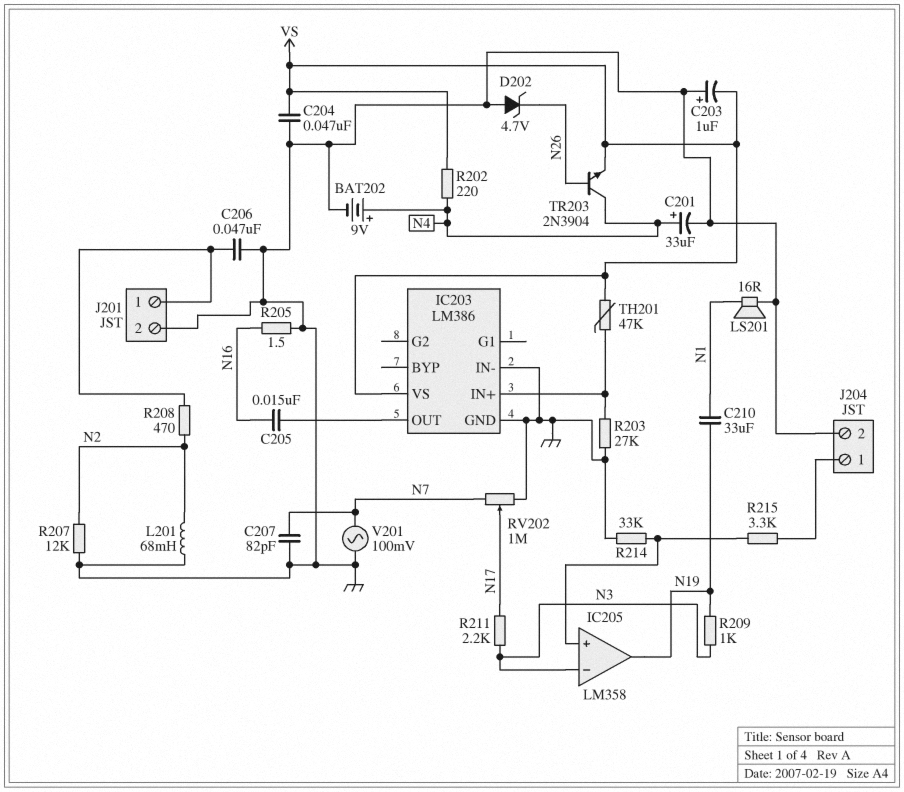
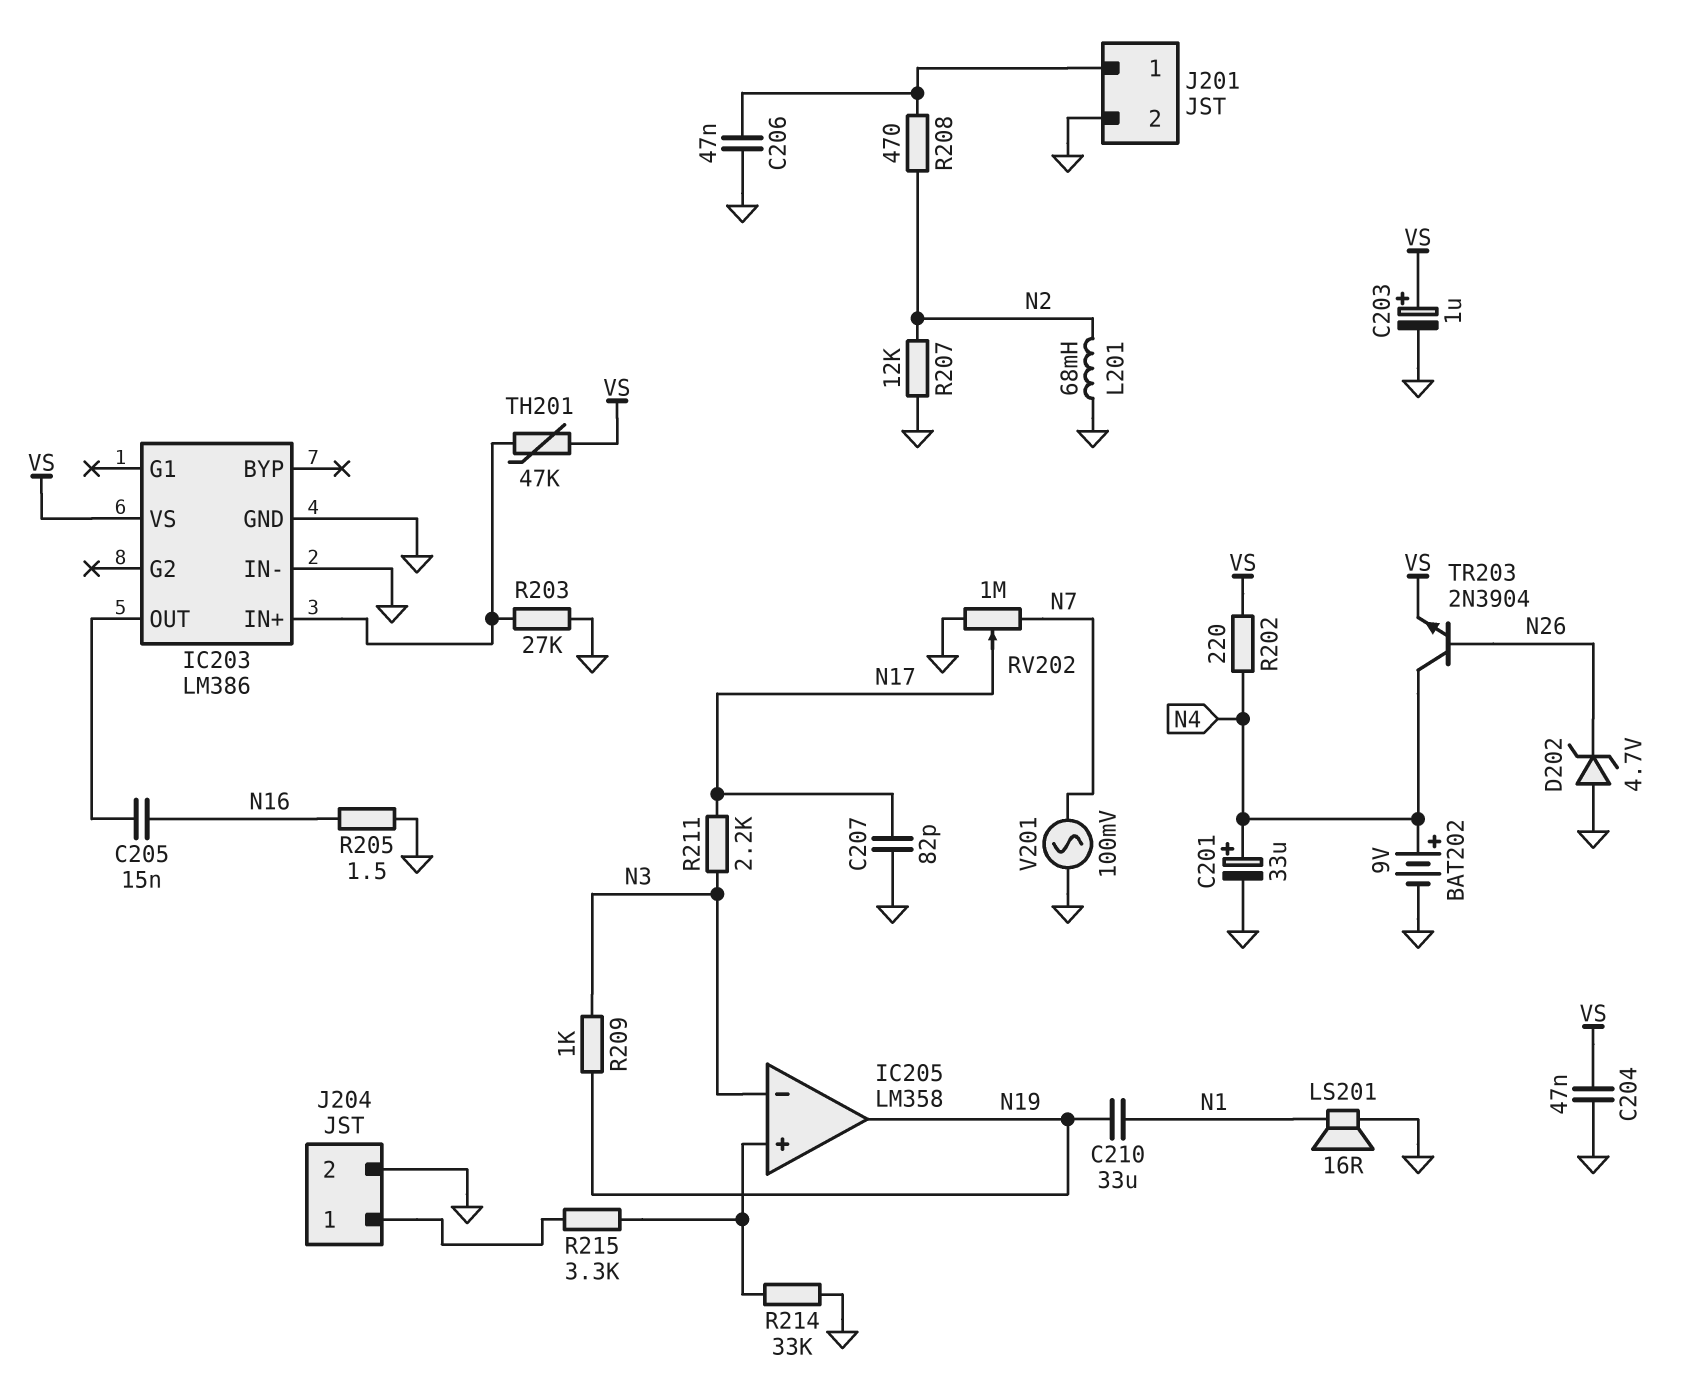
C203: 1uF (plus GND, minus VS) -> 1uF (plus VS, minus GND)
C207: 82pF (GND, N7) -> 82pF (GND, N17)

